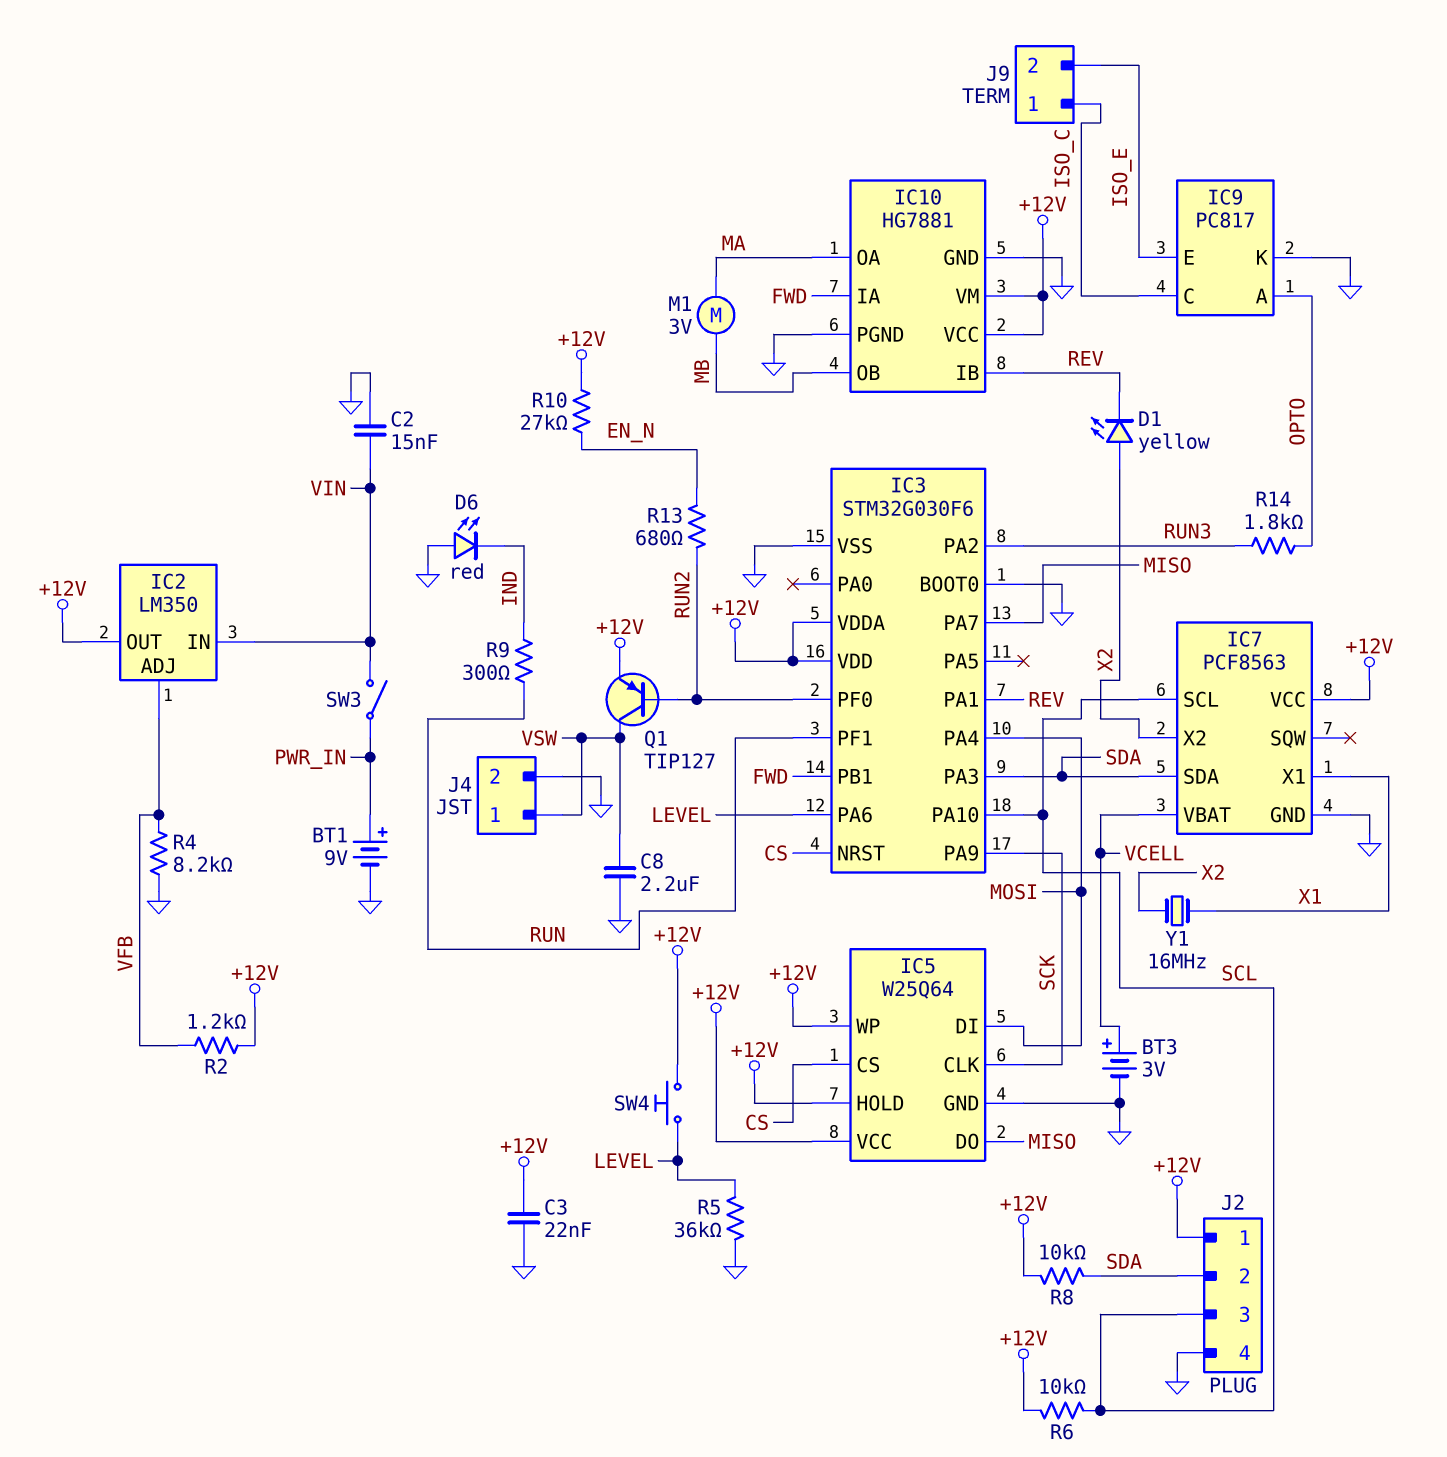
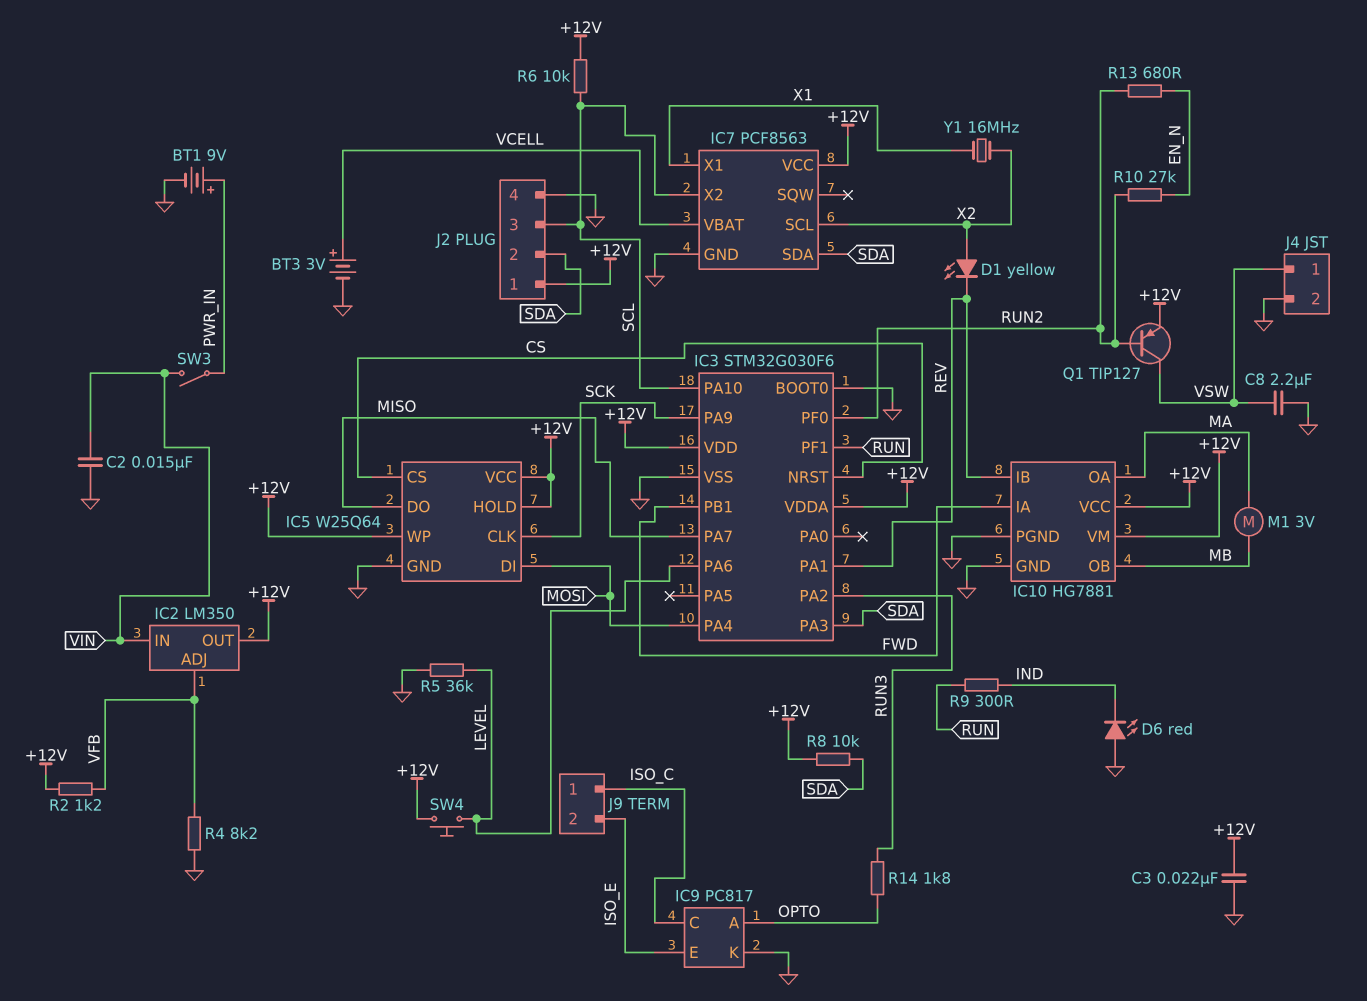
IC7 pin SCL: SCL -> X2
IC7 pin X2: X2 -> SCL
R10: 27k (+12V, EN_N) -> 27k (EN_N, RUN2)

